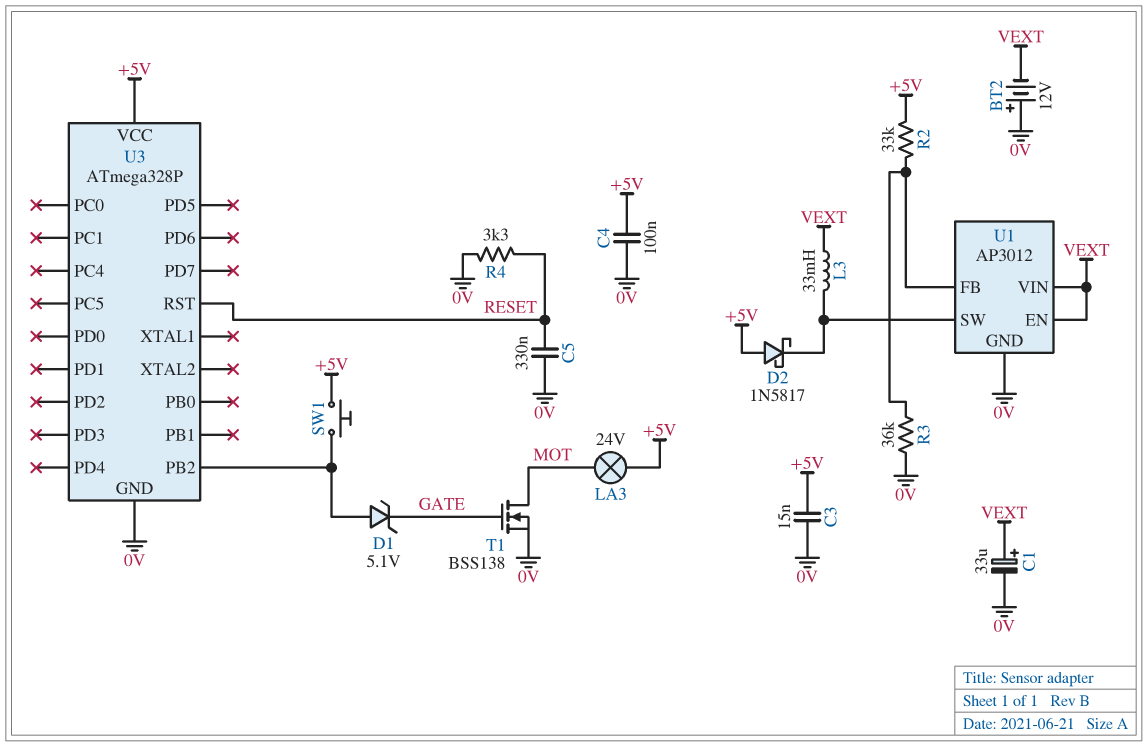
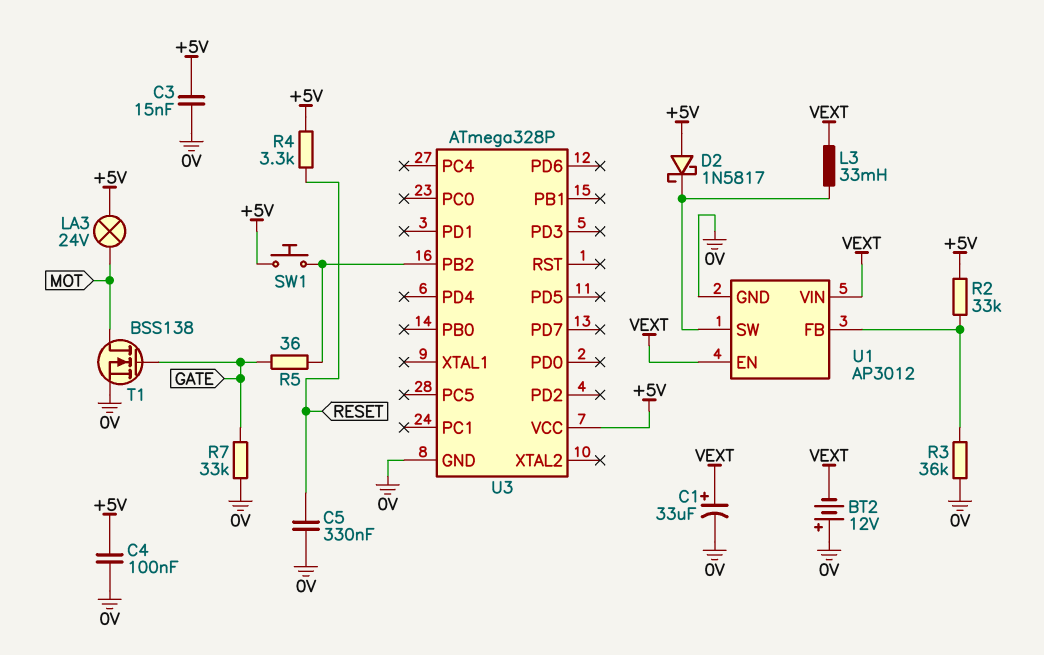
D1: zener 5.1V (A U3/PB2, K GATE) -> none
R4: 3.3k (0V, RESET) -> 3.3k (+5V, RESET)
R5: none -> 36 (GATE, U3/PB2)
R7: none -> 33k (0V, GATE)
U3 pin RST: RESET -> none

